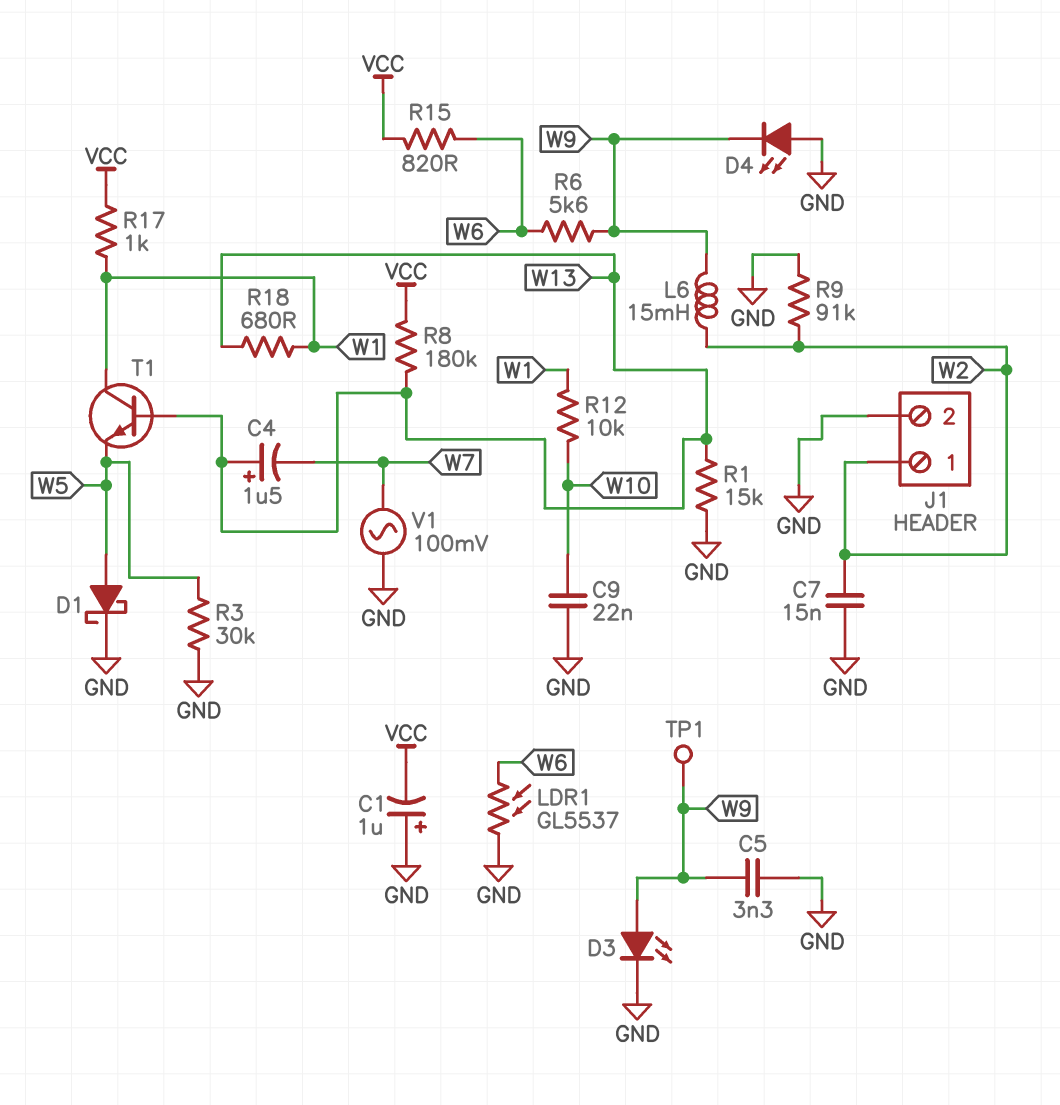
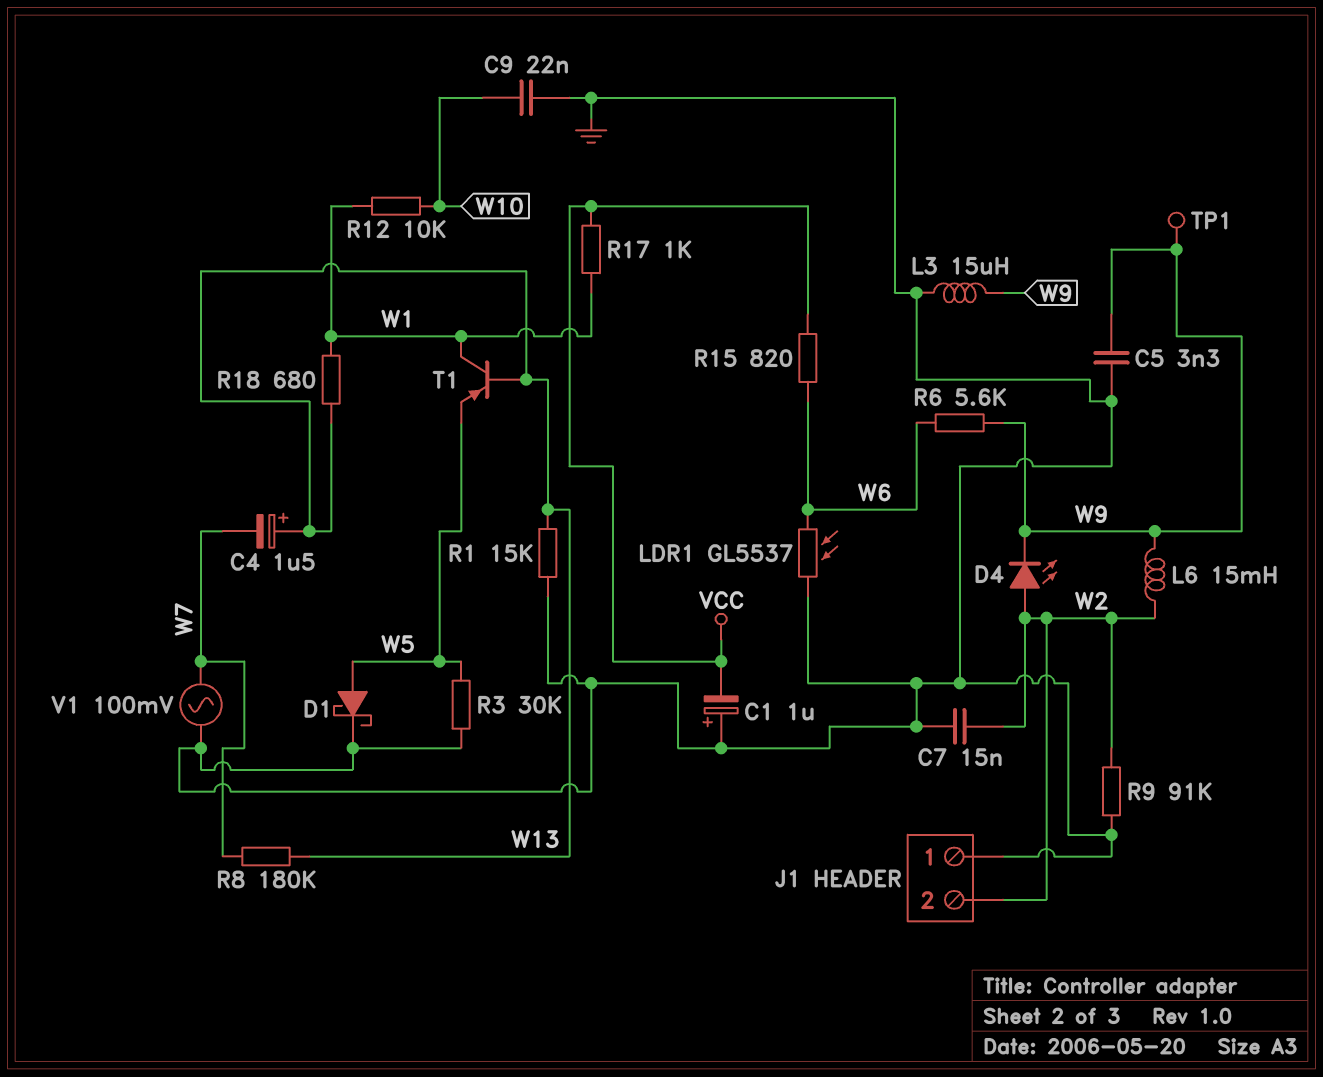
D3: LED (A W9, K GND) -> none
D4: LED (A GND, K W9) -> LED (A W2, K W9)
J1 pin 1: W2 -> GND
J1 pin 2: GND -> W2
L3: none -> 15uH (GND, W9)
R8: 180k (VCC, W13) -> 180k (W7, W13)
T1: NPN (B W13, C W1, E W5) -> PNP (B W13, C W1, E W5)

